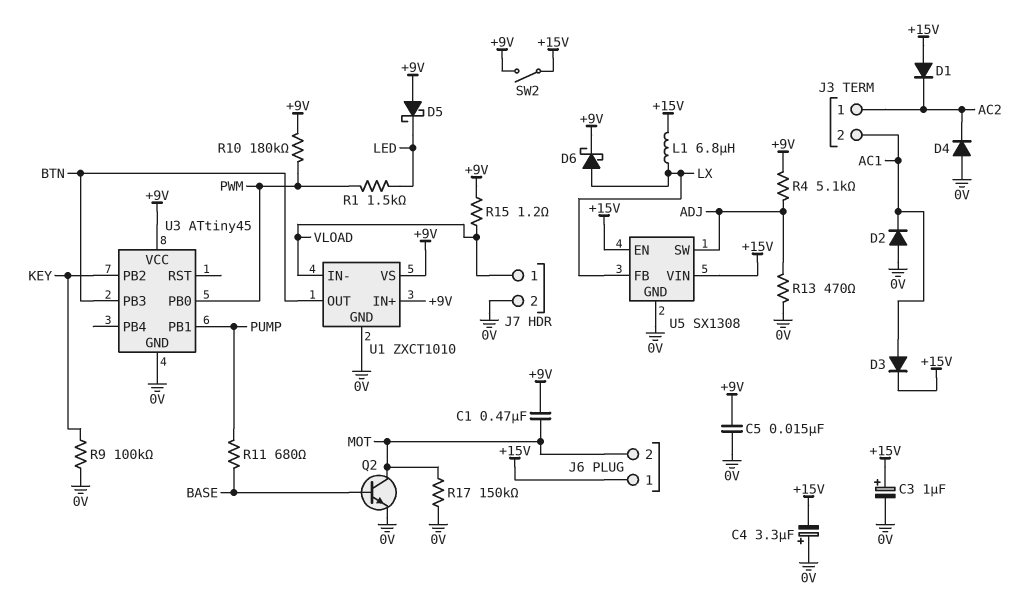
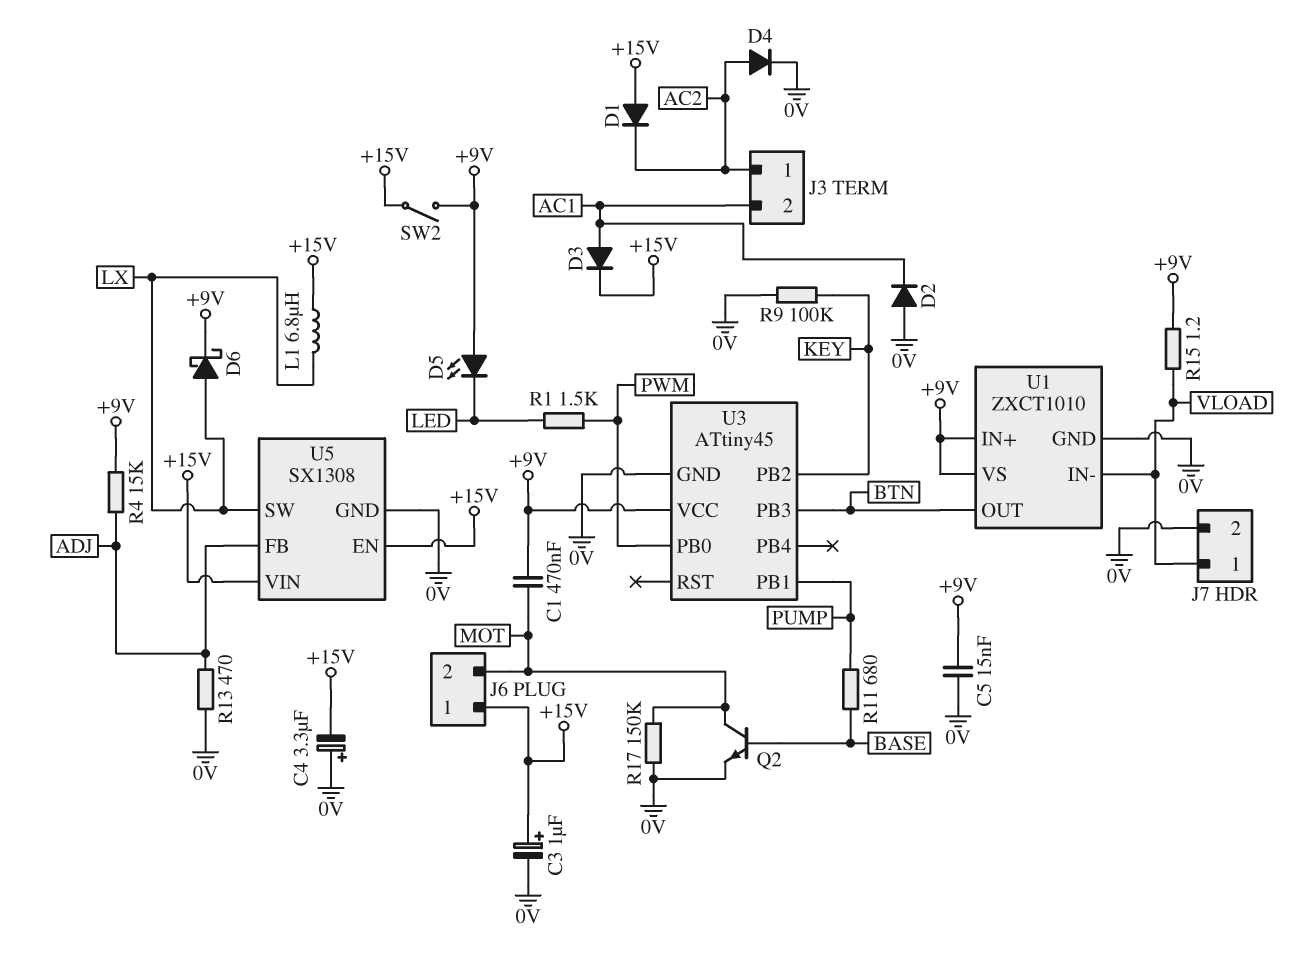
D4: diode (A 0V, K AC2) -> diode (A AC2, K 0V)
D5: schottky (A +9V, K LED) -> LED (A +9V, K LED)
R4: 5.1k (+9V, ADJ) -> 15k (+9V, ADJ)
R10: 180k (+9V, PWM) -> none
U5 pin FB: LX -> ADJ
U5 pin SW: ADJ -> LX

